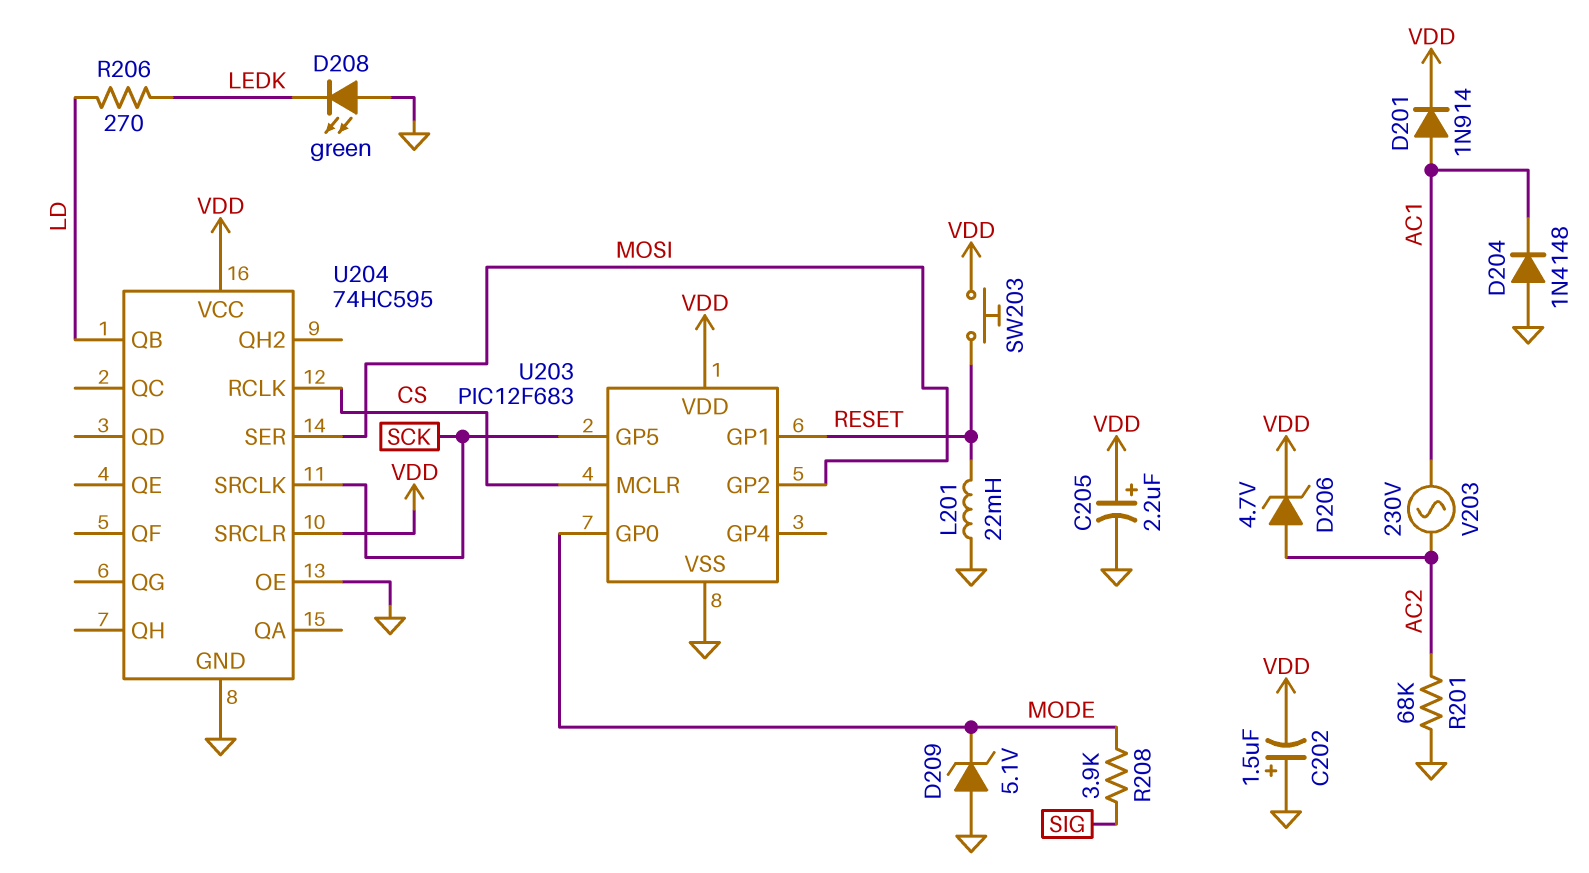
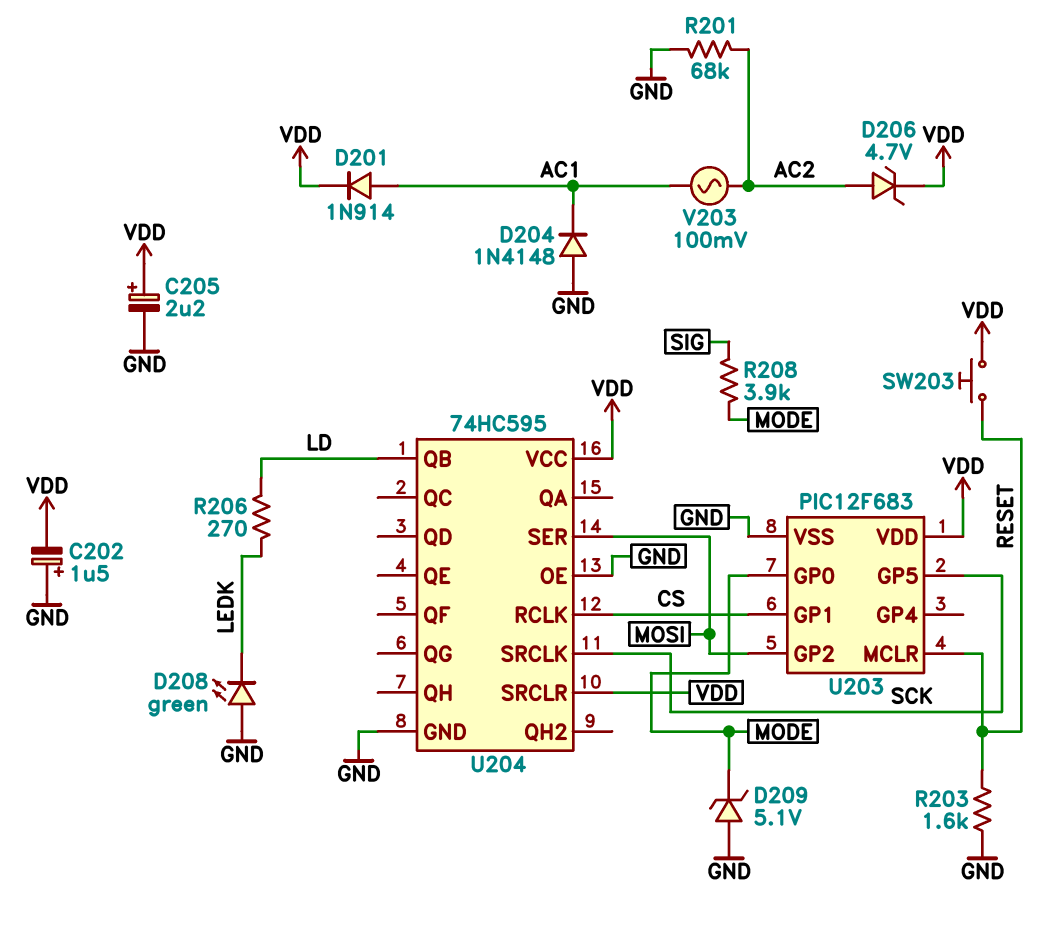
L201: 22mH (GND, RESET) -> none
R203: none -> 1.6k (GND, RESET)
U203 pin GP1: RESET -> CS
U203 pin MCLR: CS -> RESET
V203: AC 230V (AC1, AC2) -> AC 100mV (AC1, AC2)

